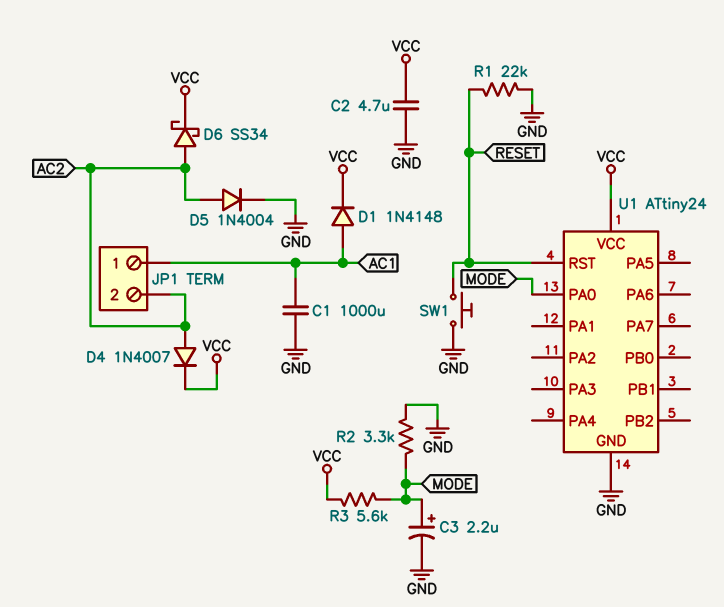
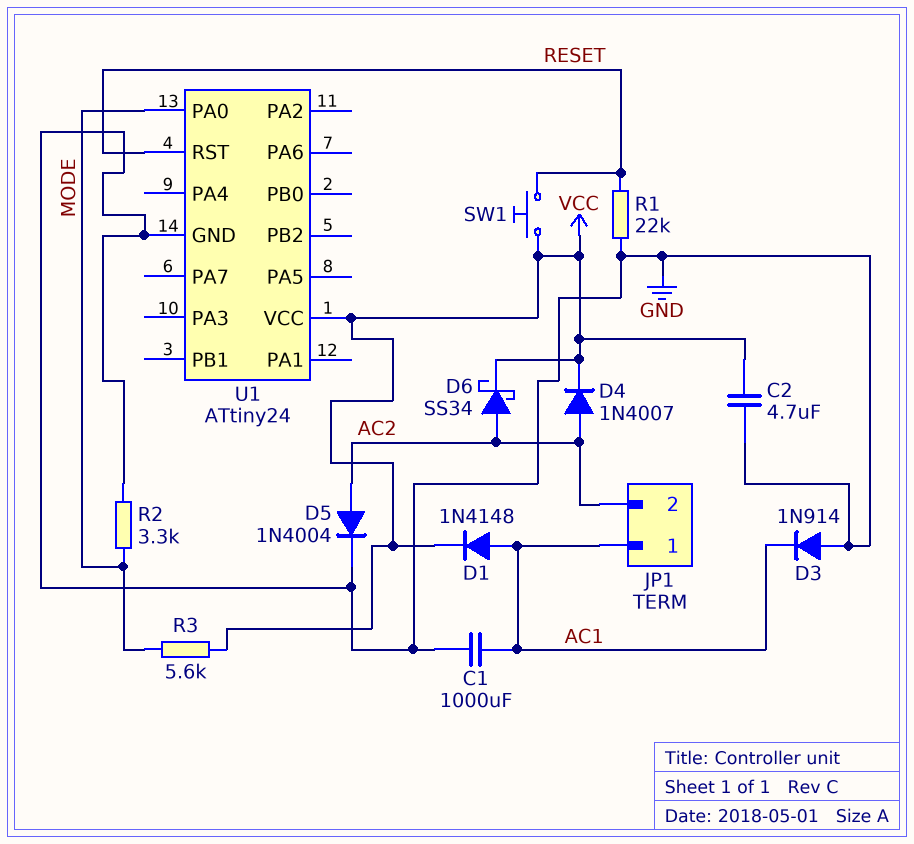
C3: 2.2uF (plus MODE, minus GND) -> none
D3: none -> diode 1N914 (A GND, K AC1)
SW1: button (GND, RESET) -> button (RESET, VCC)

